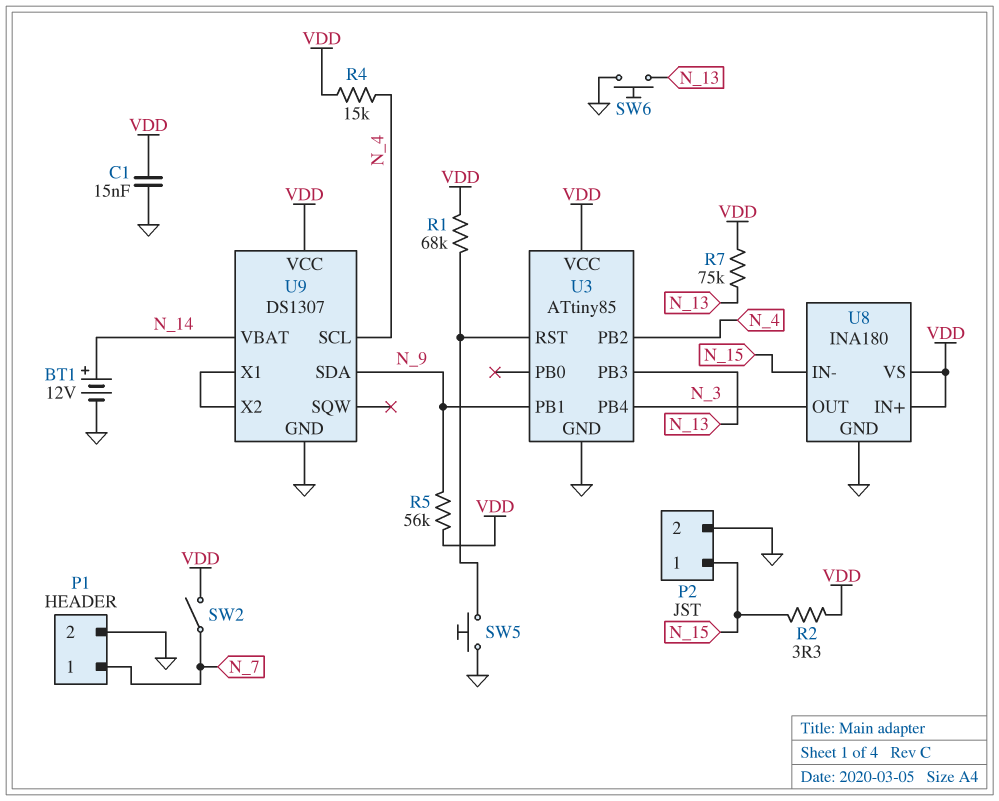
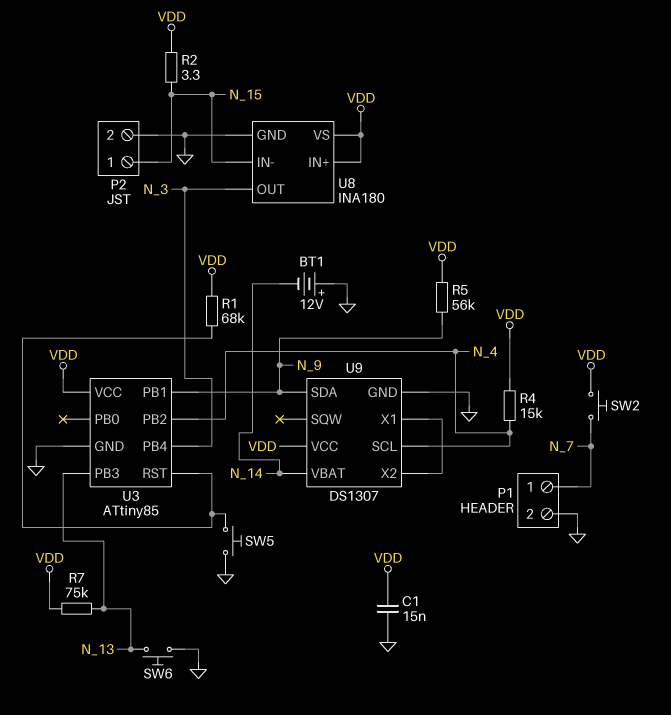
BT1: 12V (plus N_14, minus GND) -> 12V (plus GND, minus N_14)
SW2: switch (N_7, VDD) -> button (N_7, VDD)

